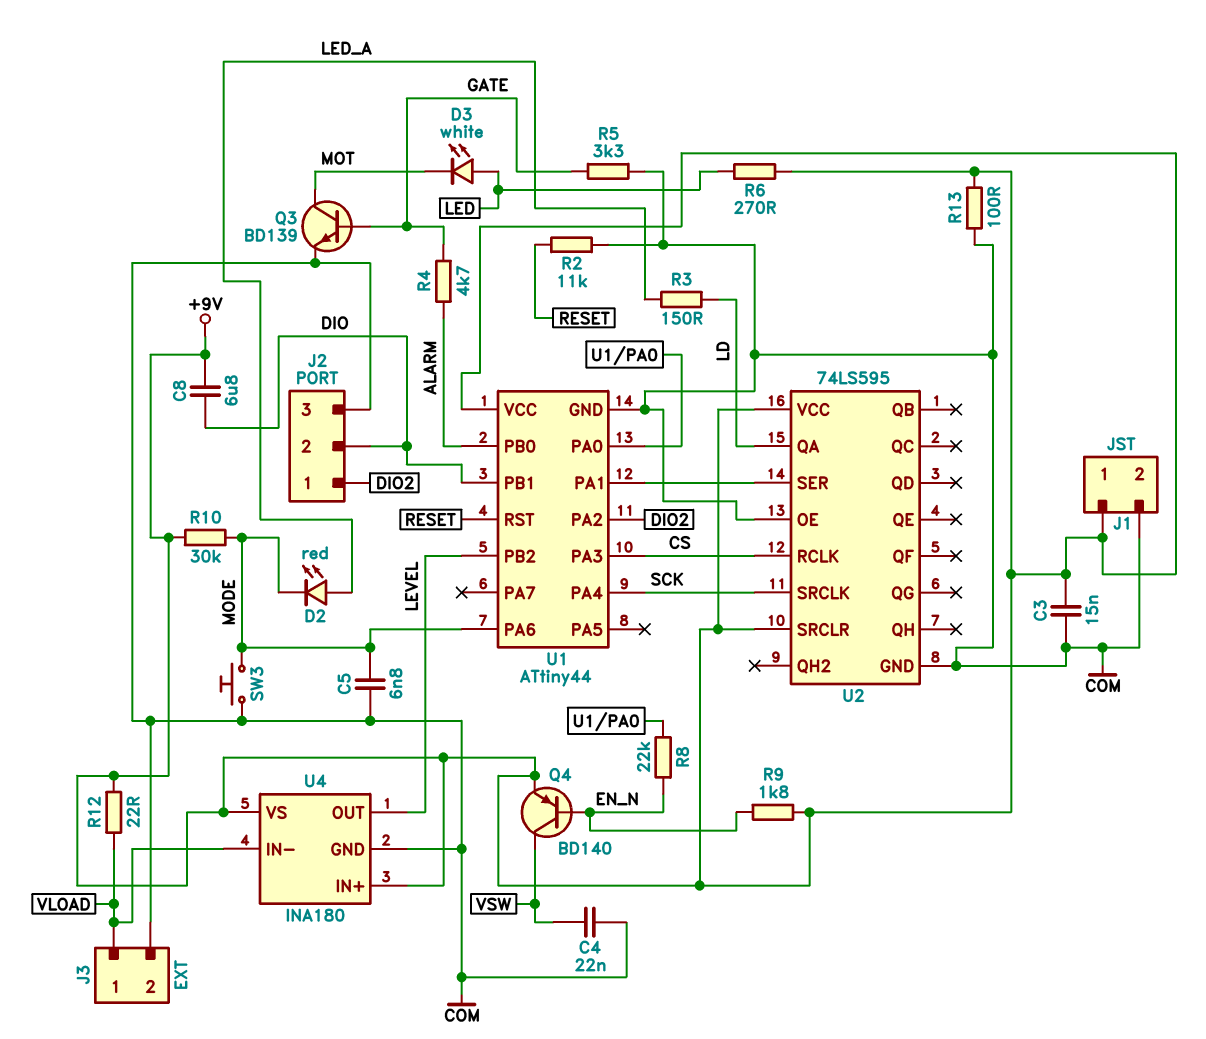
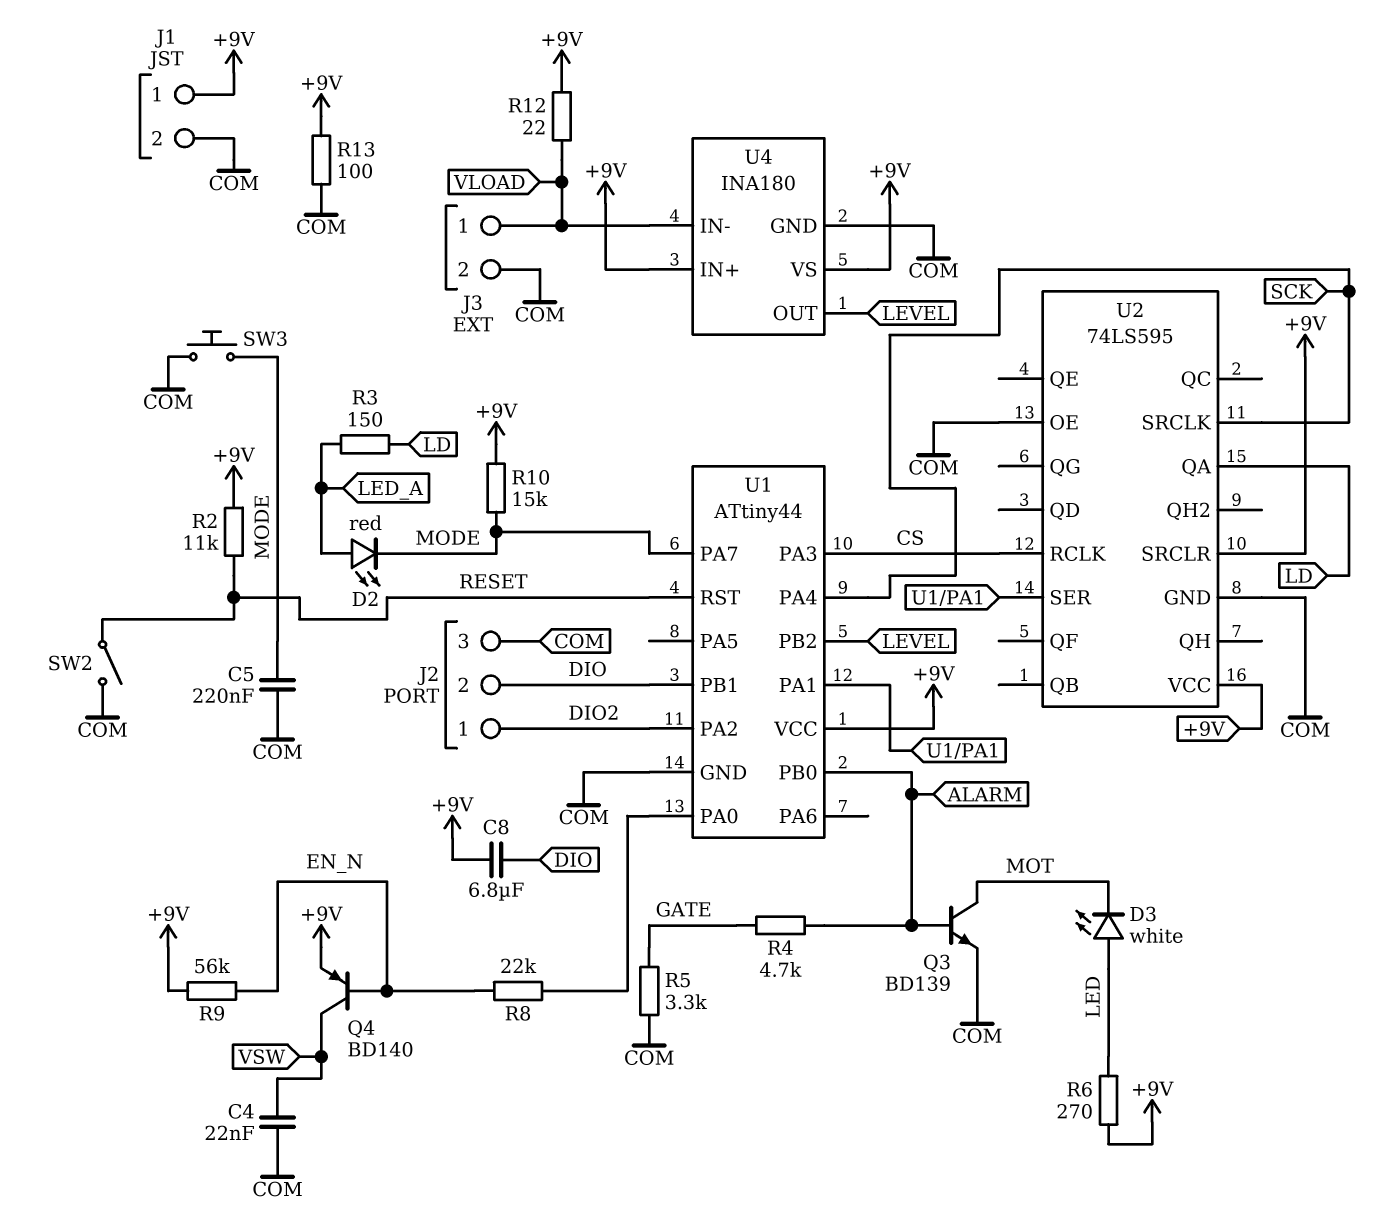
C3: 15nF (+9V, COM) -> none
C5: 6.8nF (COM, MODE) -> 220nF (COM, MODE)
Q3: NPN BD139 (B GATE, C MOT, E COM) -> NPN BD139 (B ALARM, C MOT, E COM)
R2: 11k (COM, RESET) -> 11k (+9V, RESET)
R9: 1.8k (+9V, EN_N) -> 56k (+9V, EN_N)
R10: 30k (+9V, MODE) -> 15k (+9V, MODE)
SW2: none -> switch (COM, RESET)
U1 pin PA6: MODE -> none
U1 pin PA7: none -> MODE

